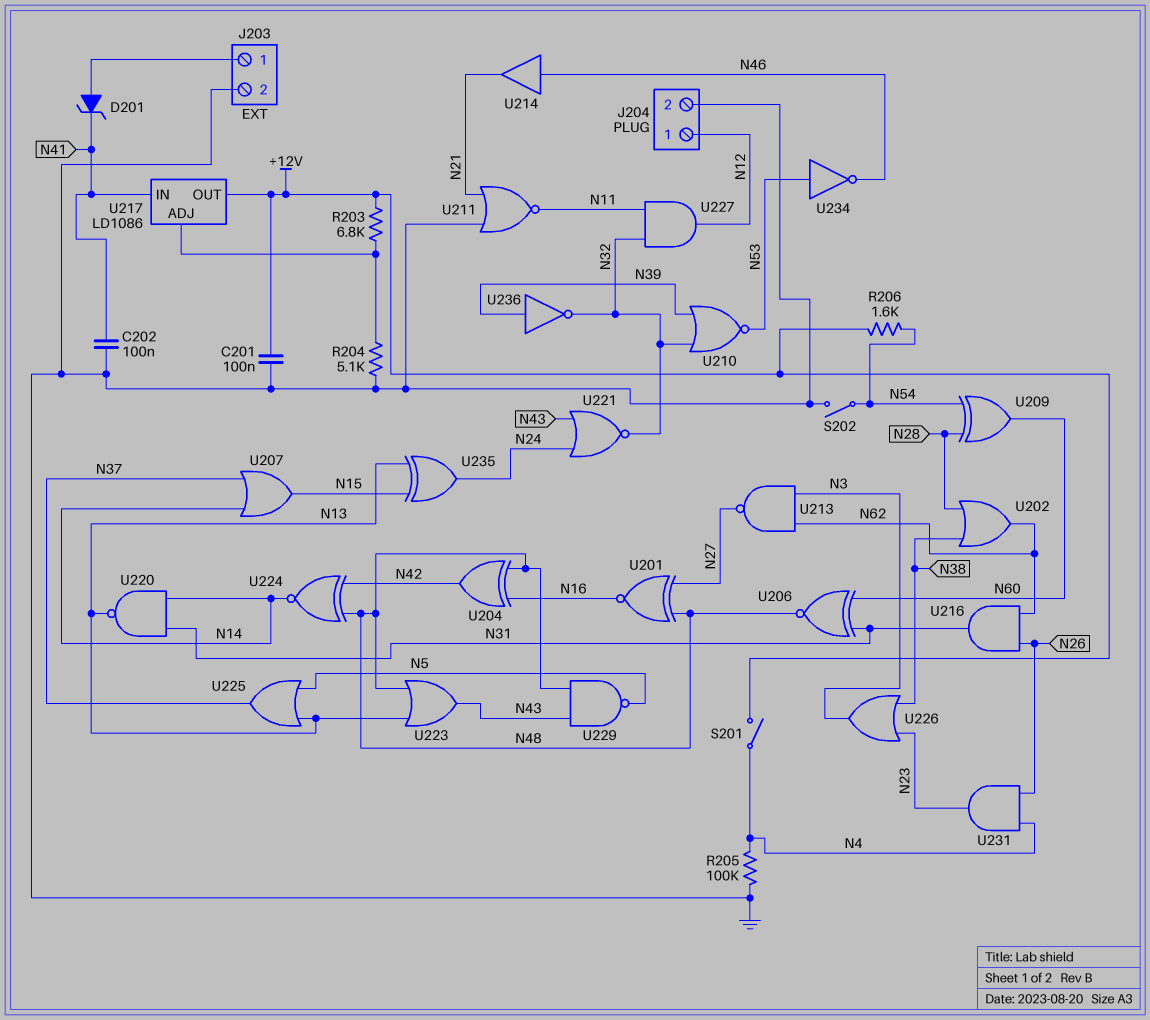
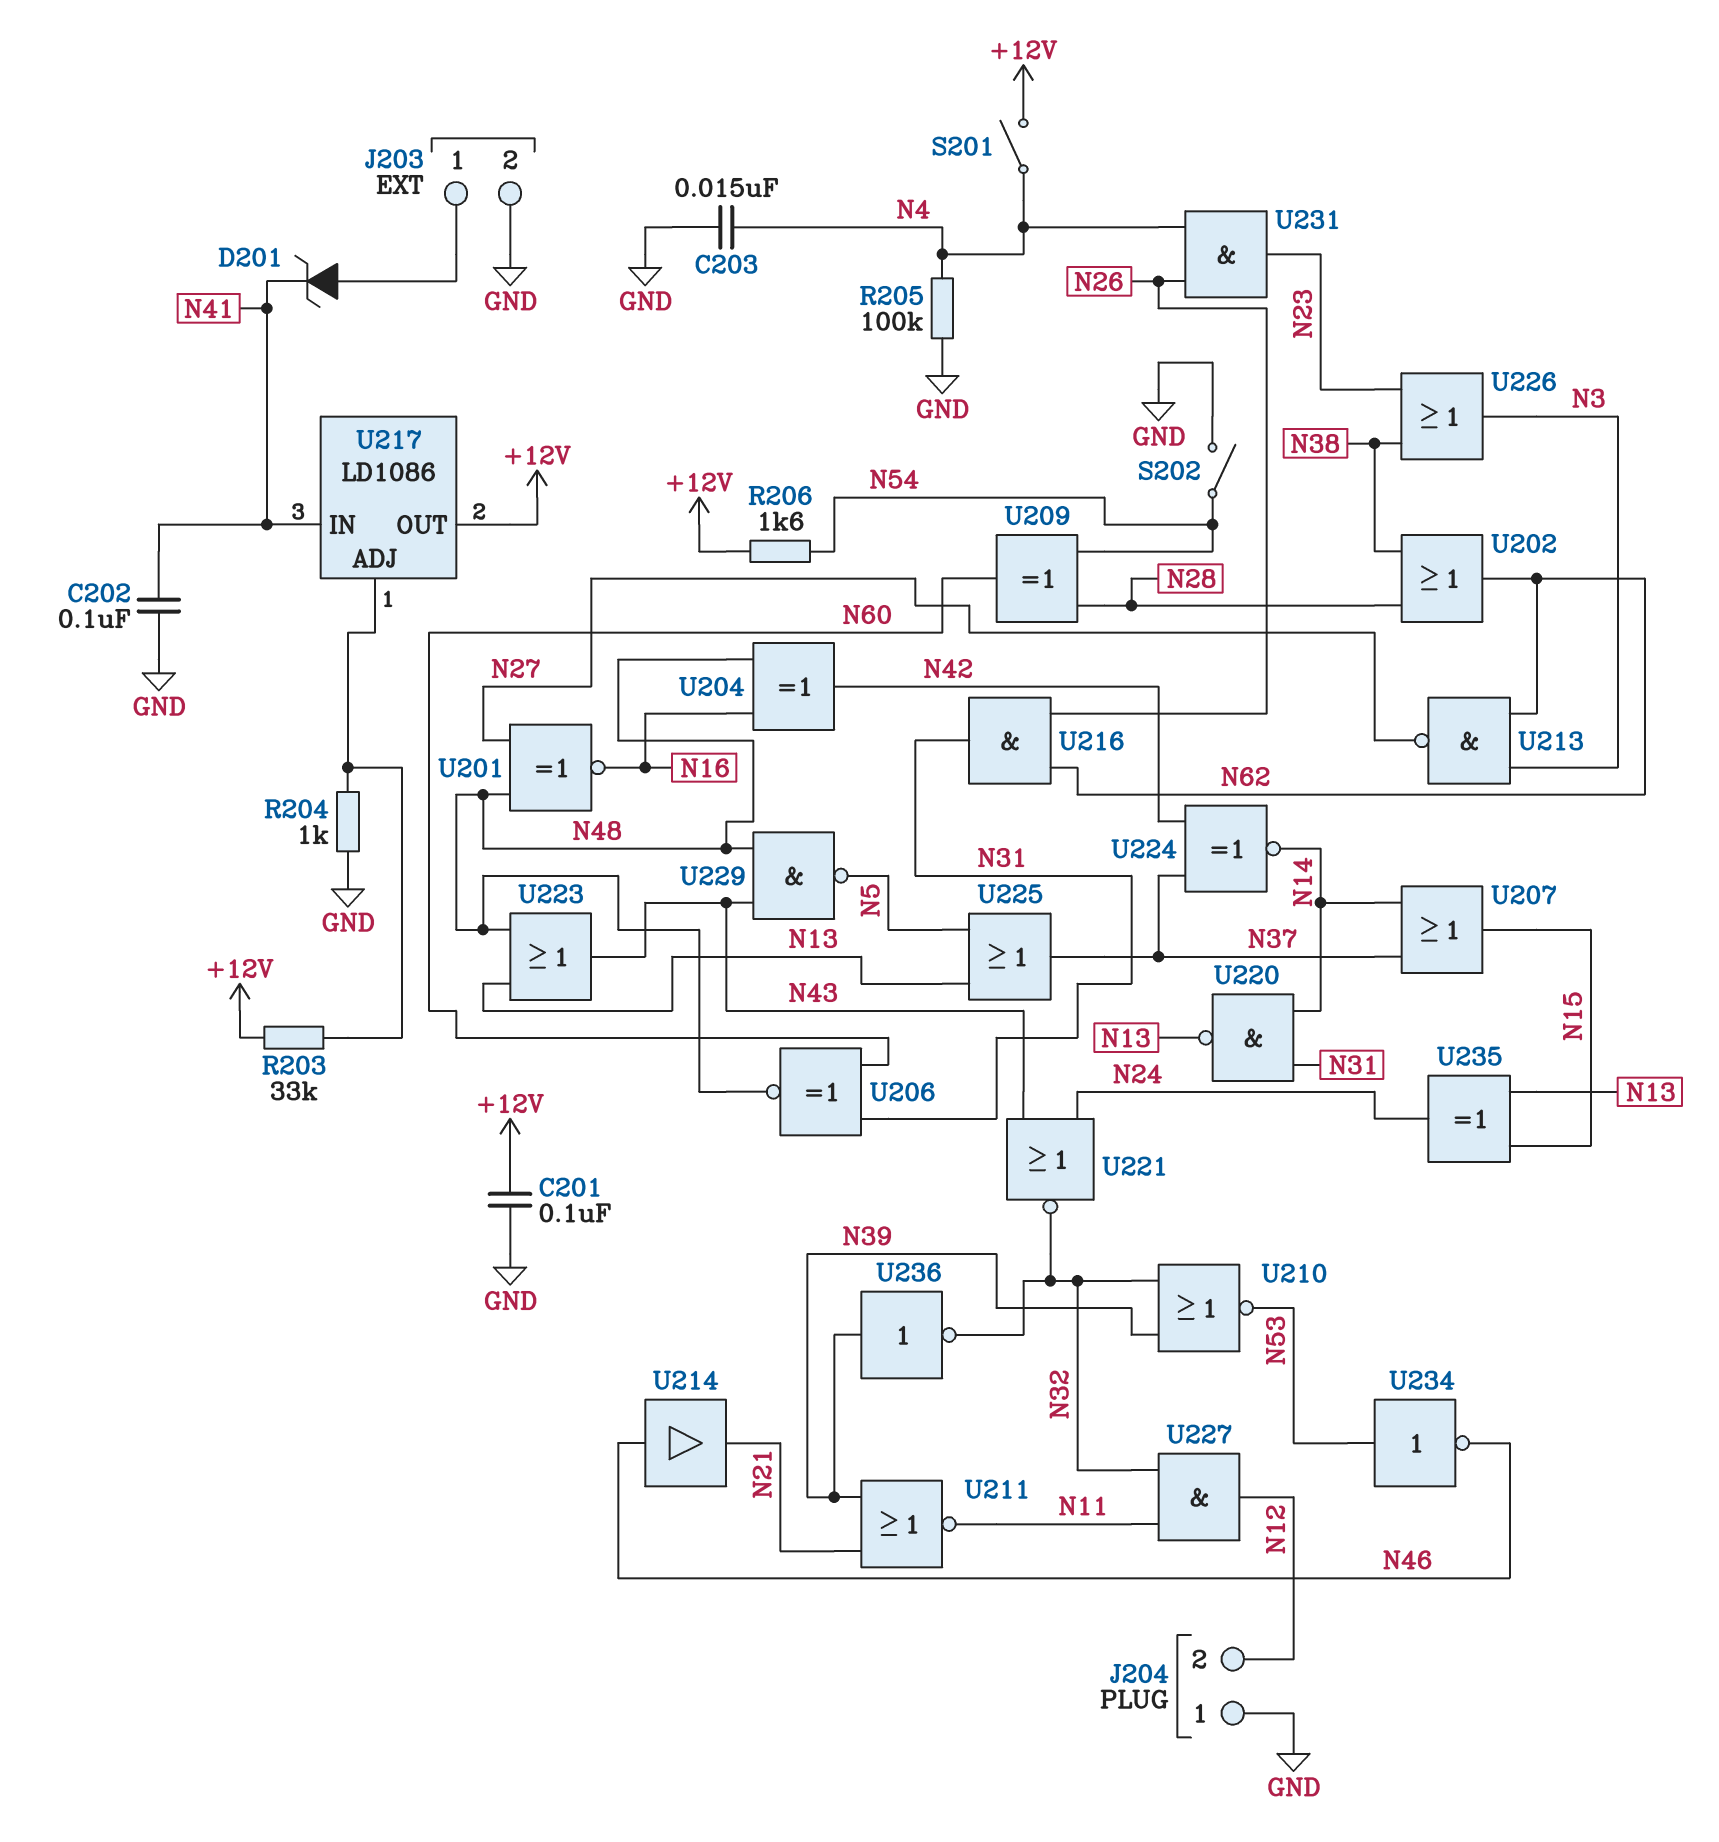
C203: none -> 15nF (GND, N4)
J204 pin 1: N12 -> GND
J204 pin 2: GND -> N12
R203: 6.8k (+12V, U217/ADJ) -> 33k (+12V, U217/ADJ)
R204: 5.1k (GND, U217/ADJ) -> 1k (GND, U217/ADJ)
U211: NOR (in GND, in N21, out N11) -> NOR (in N21, in N39, out N11)
U224: XNOR (in N42, in N48, out N14) -> XNOR (in N37, in N42, out N14)

